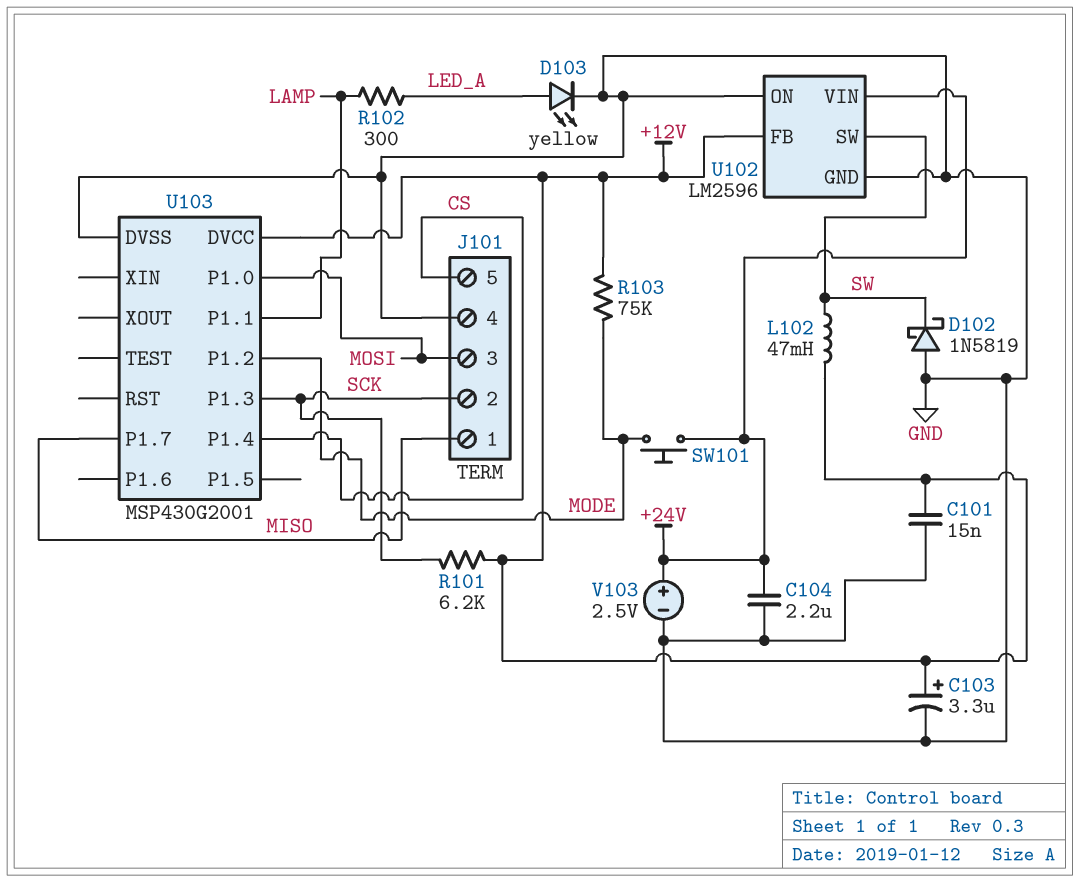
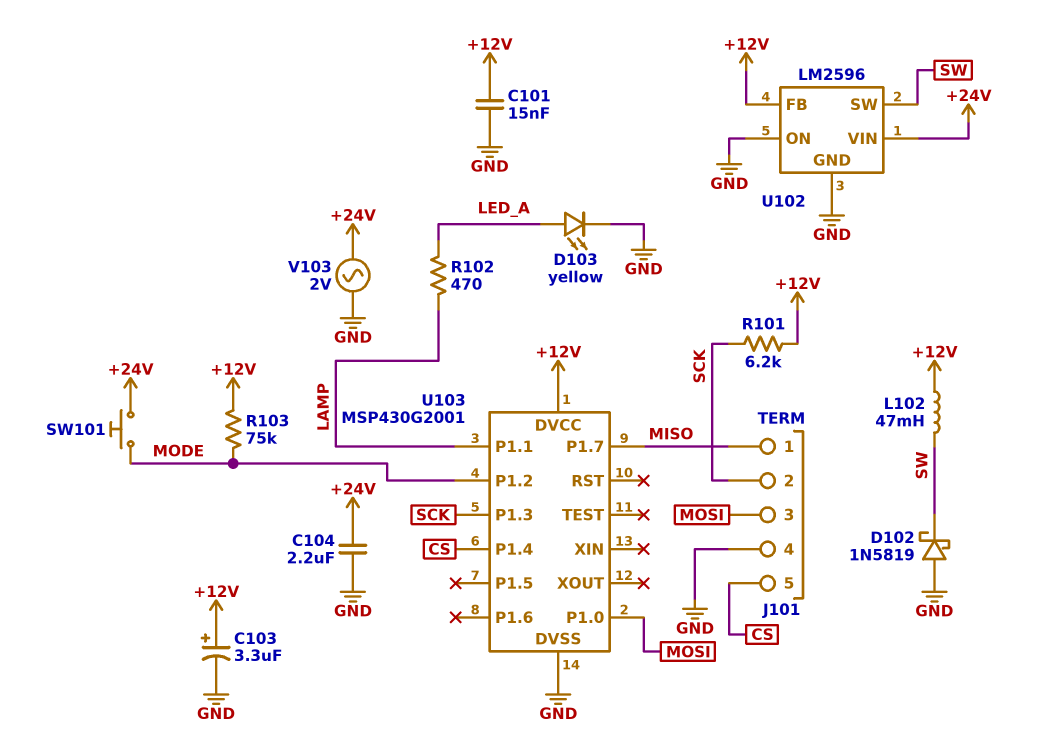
R102: 300 (LAMP, LED_A) -> 470 (LAMP, LED_A)
V103: 2.5V (plus +24V, minus GND) -> AC 2V (+24V, GND)

